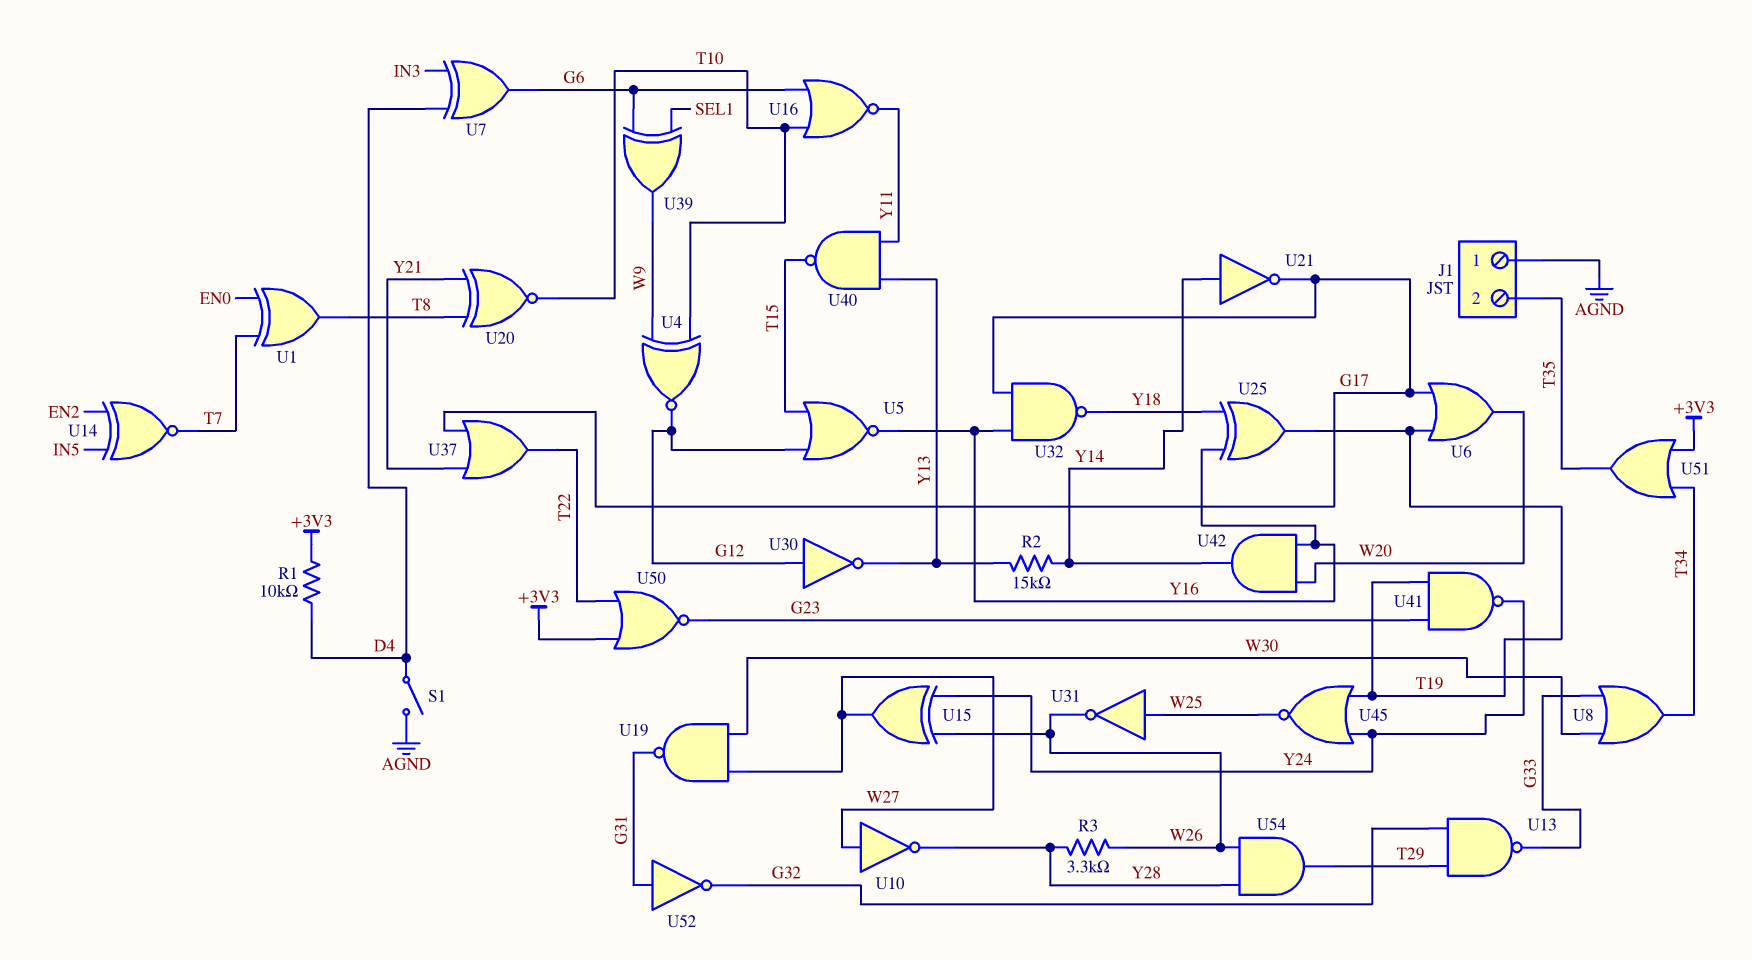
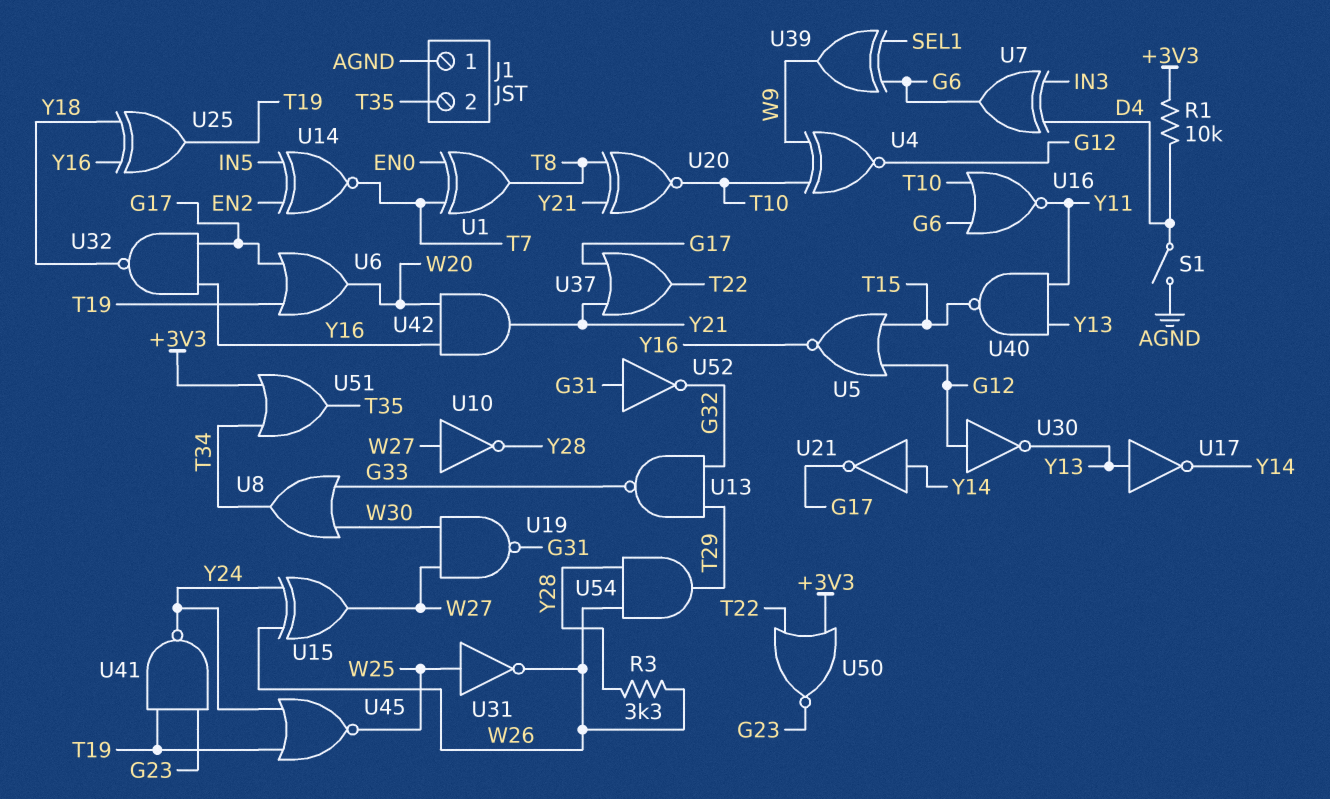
R2: 15k (Y13, Y14) -> none
U17: none -> NOT (in Y13, out Y14)
U42: AND (in W20, in Y16, out Y14) -> AND (in W20, in Y16, out Y21)

